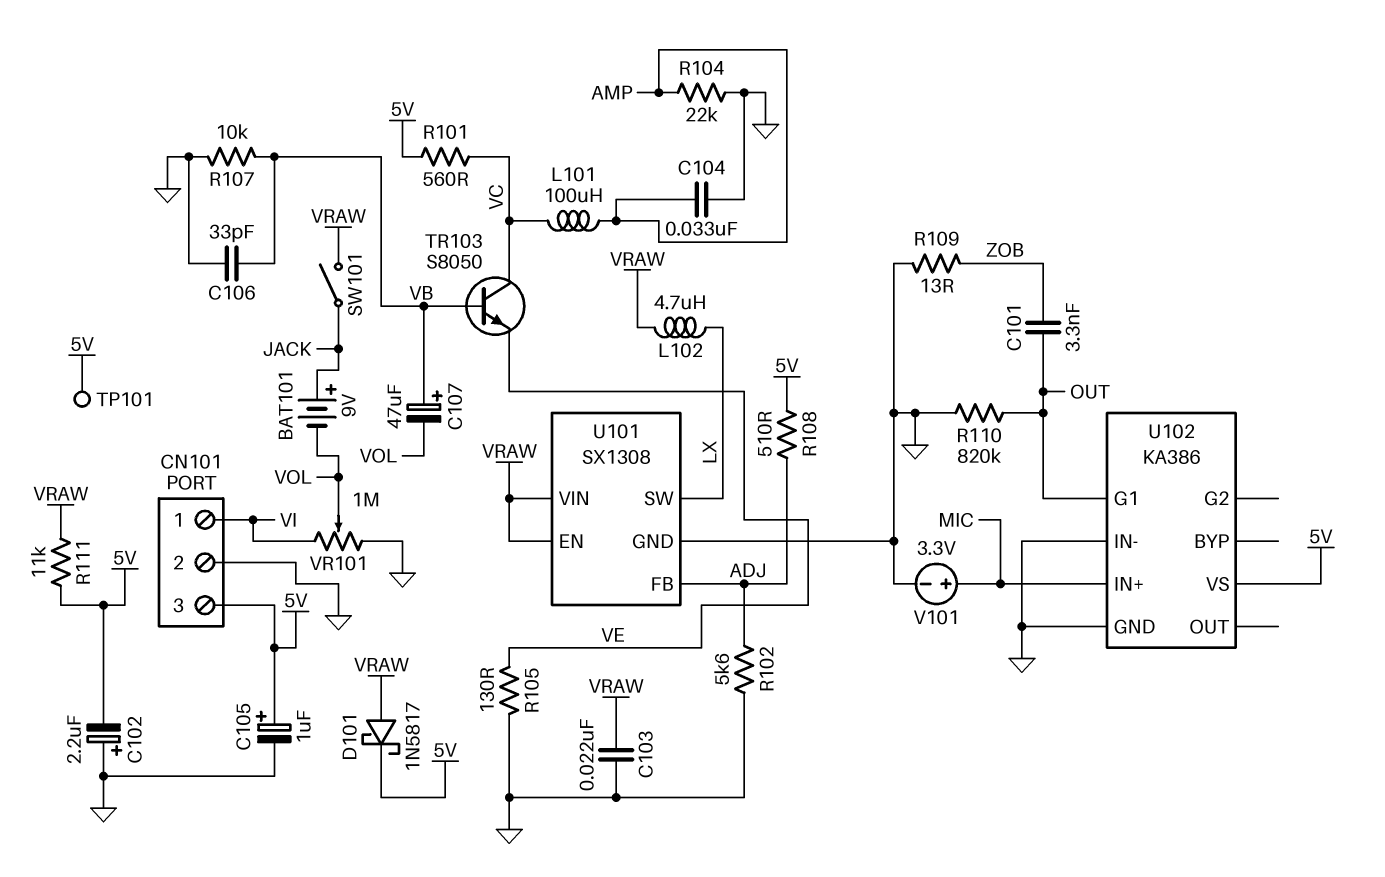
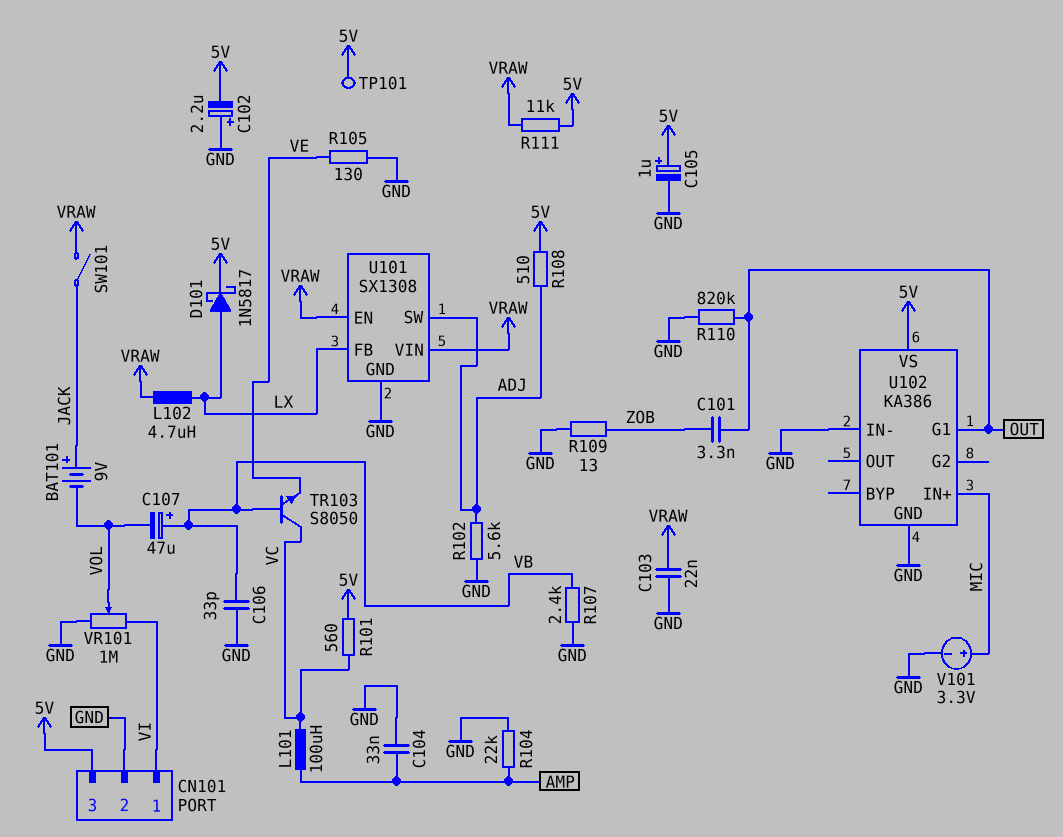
D101: schottky 1N5817 (A VRAW, K 5V) -> schottky 1N5817 (A LX, K 5V)
R107: 10k (GND, VB) -> 2.4k (GND, VB)
U101 pin FB: ADJ -> LX
U101 pin SW: LX -> ADJ

